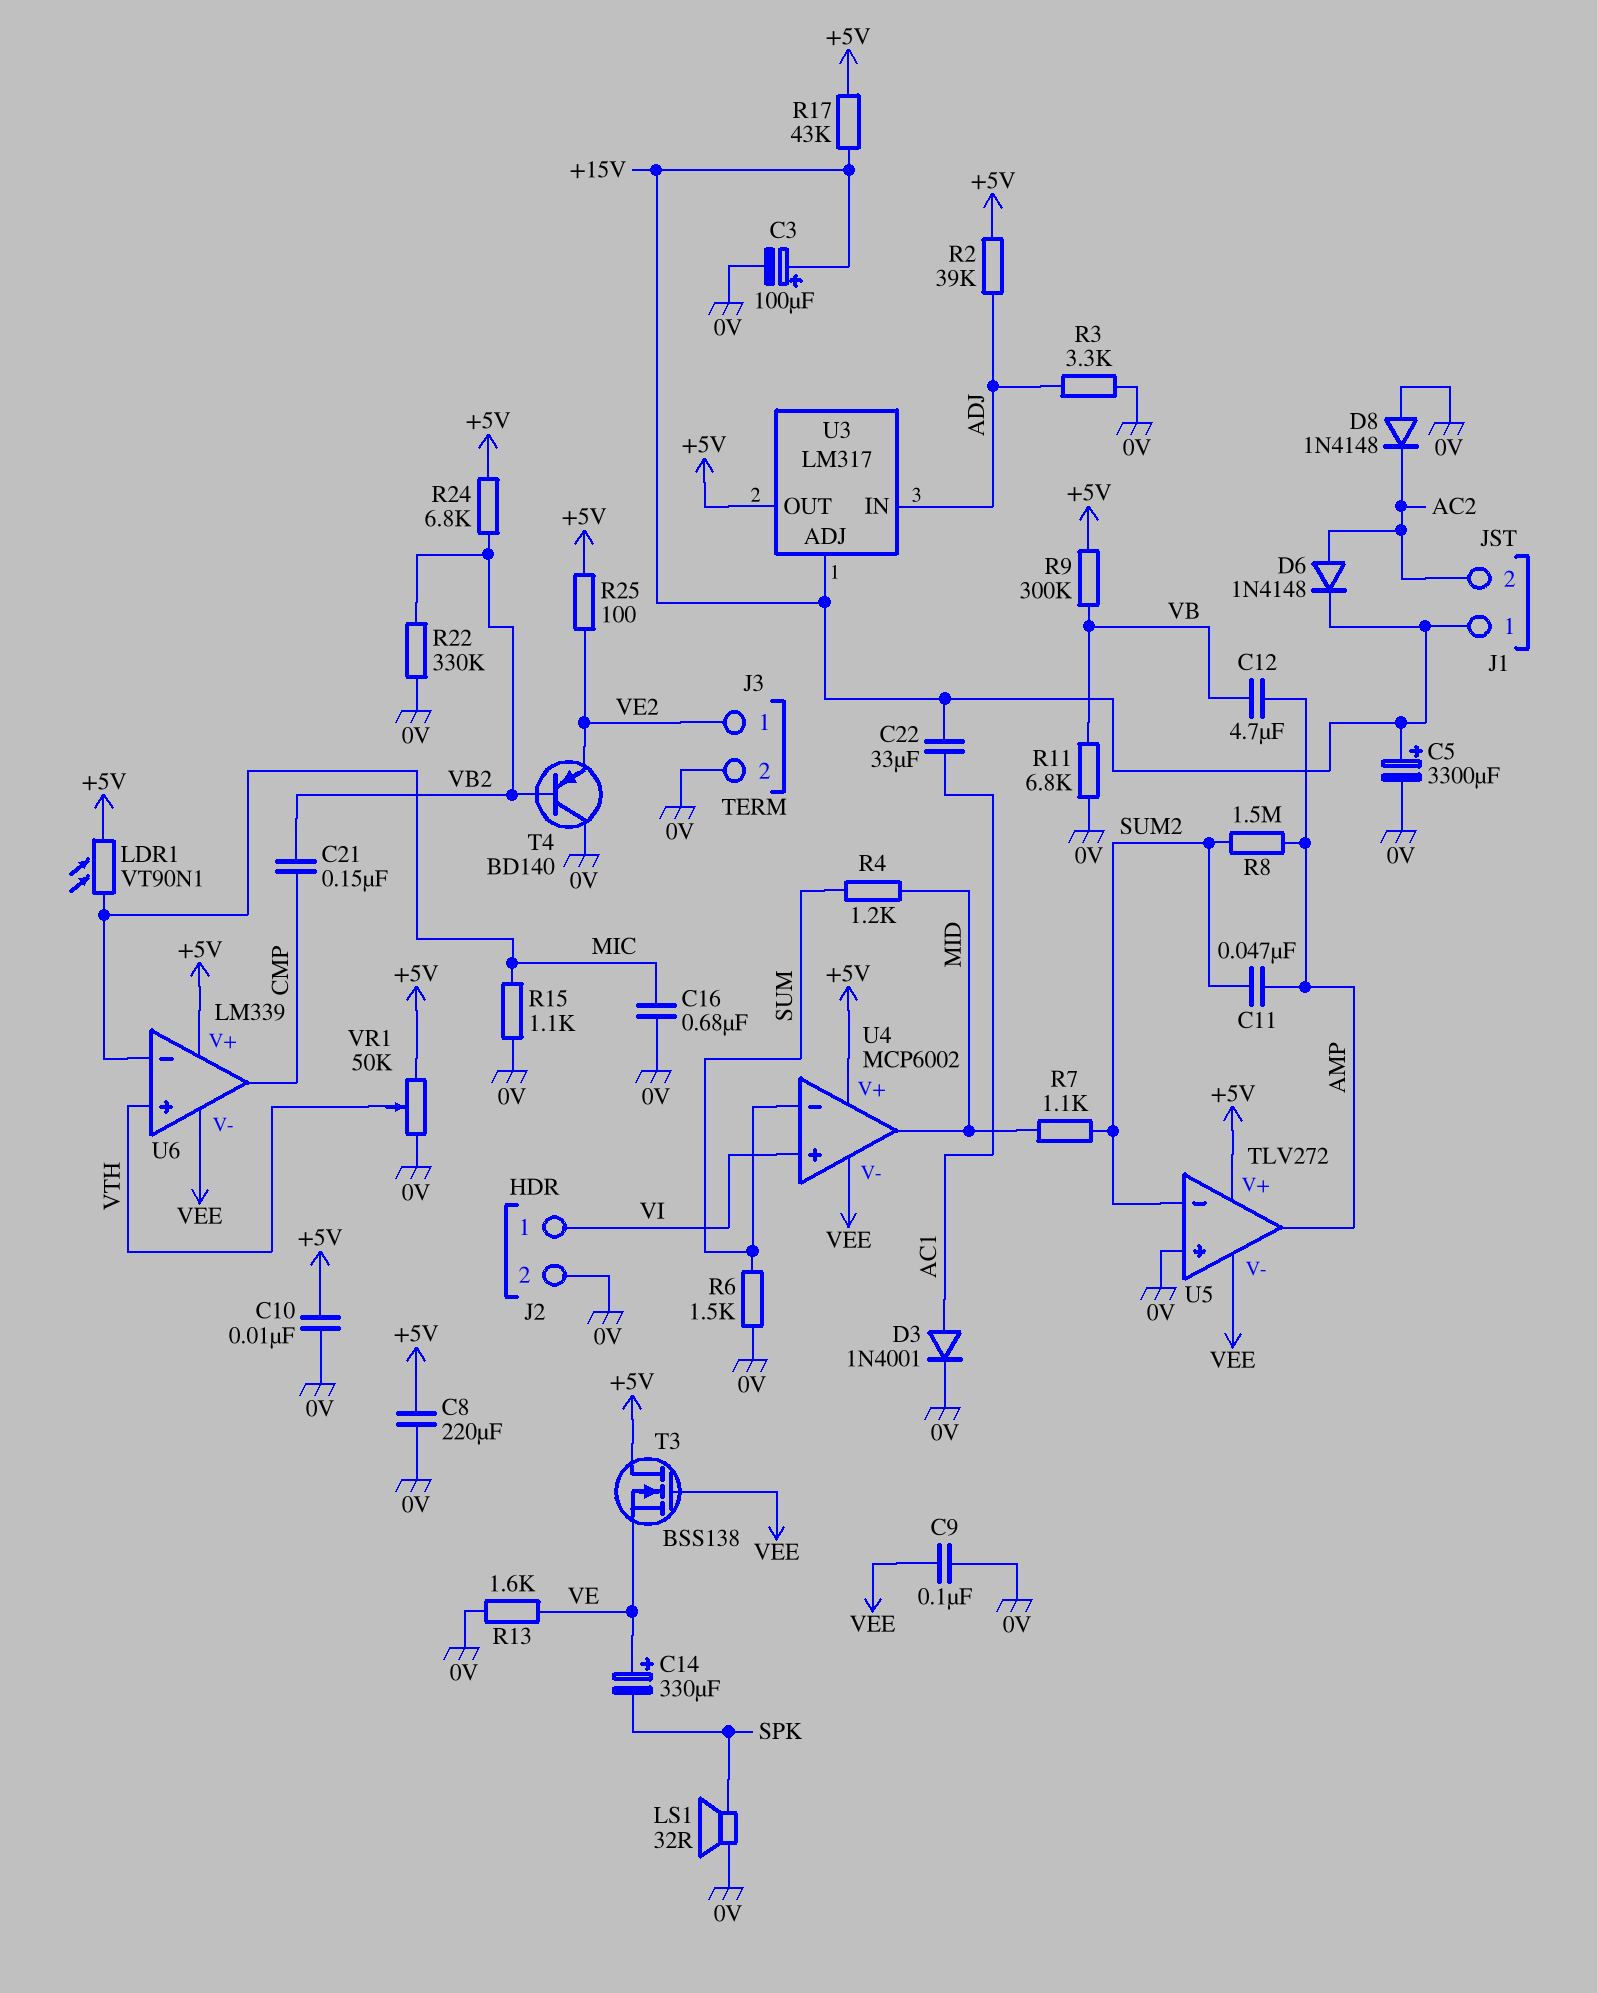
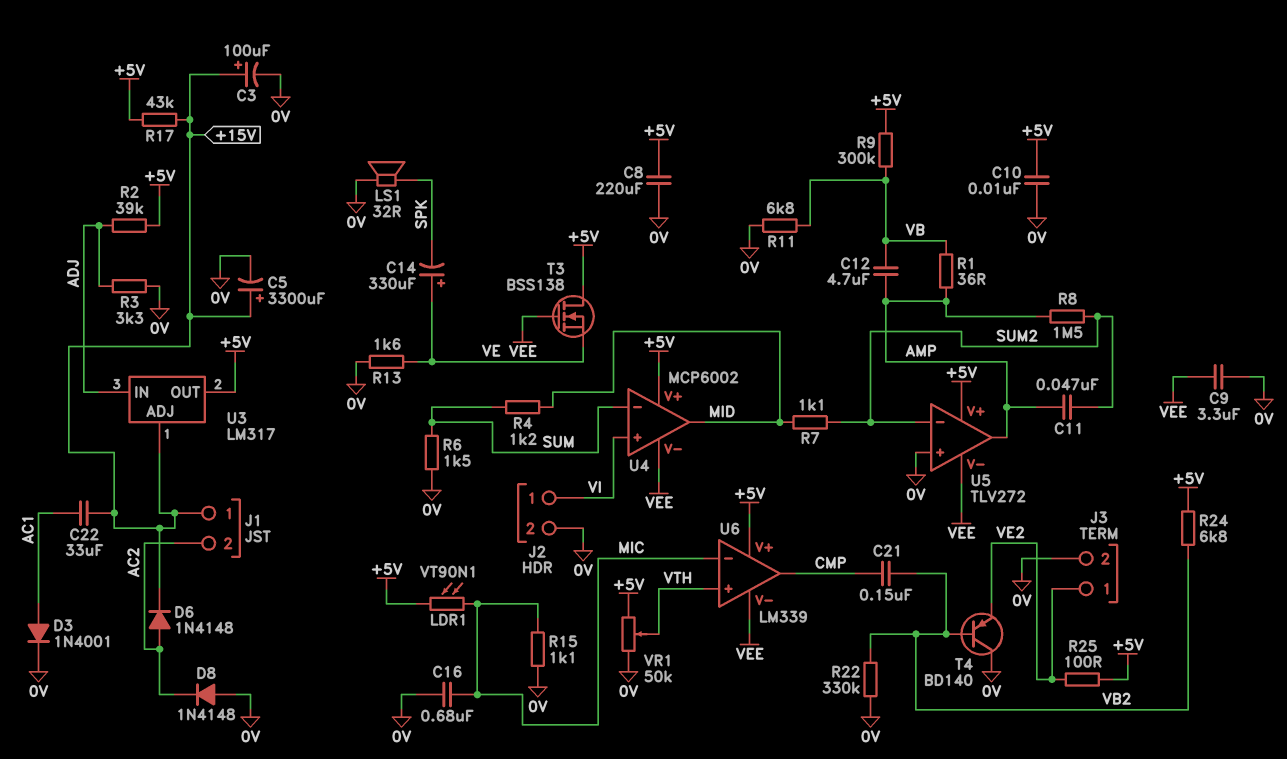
C9: 100nF (0V, VEE) -> 3.3uF (0V, VEE)
R1: none -> 36 (AMP, VB)

